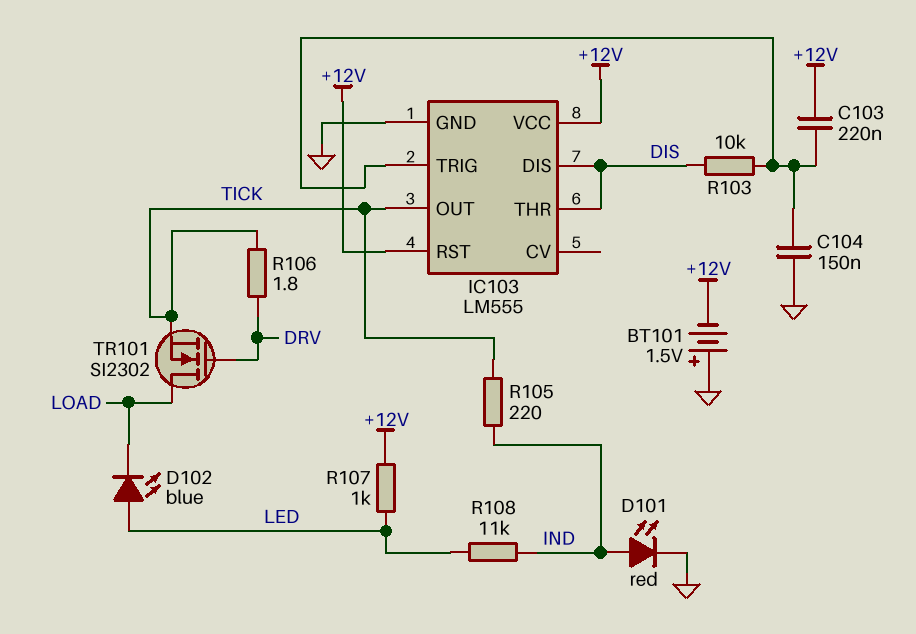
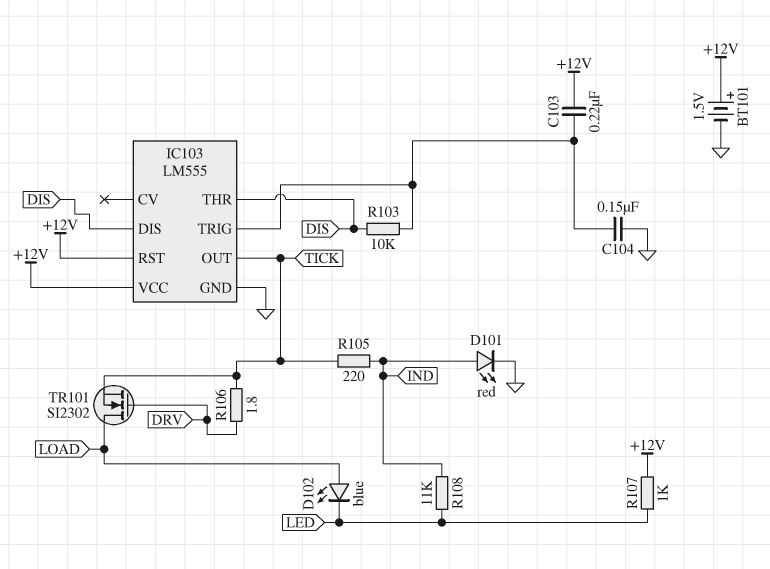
BT101: 1.5V (plus GND, minus +12V) -> 1.5V (plus +12V, minus GND)
D102: LED blue (A LED, K LOAD) -> LED blue (A LOAD, K LED)

